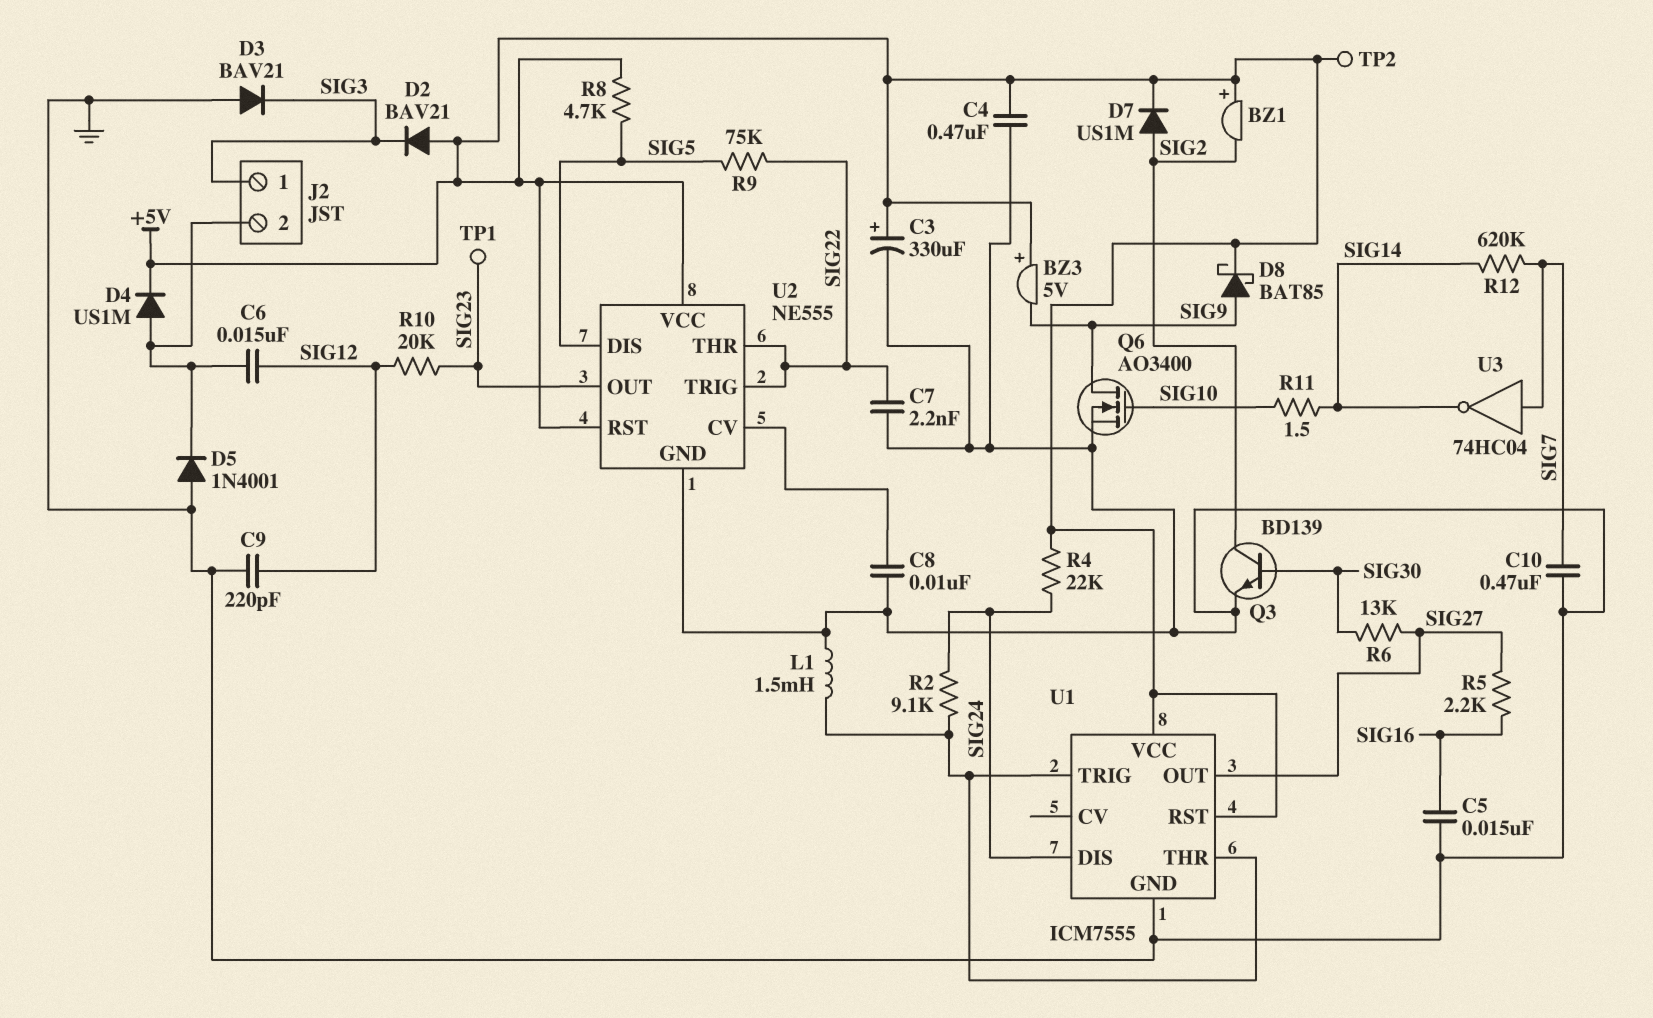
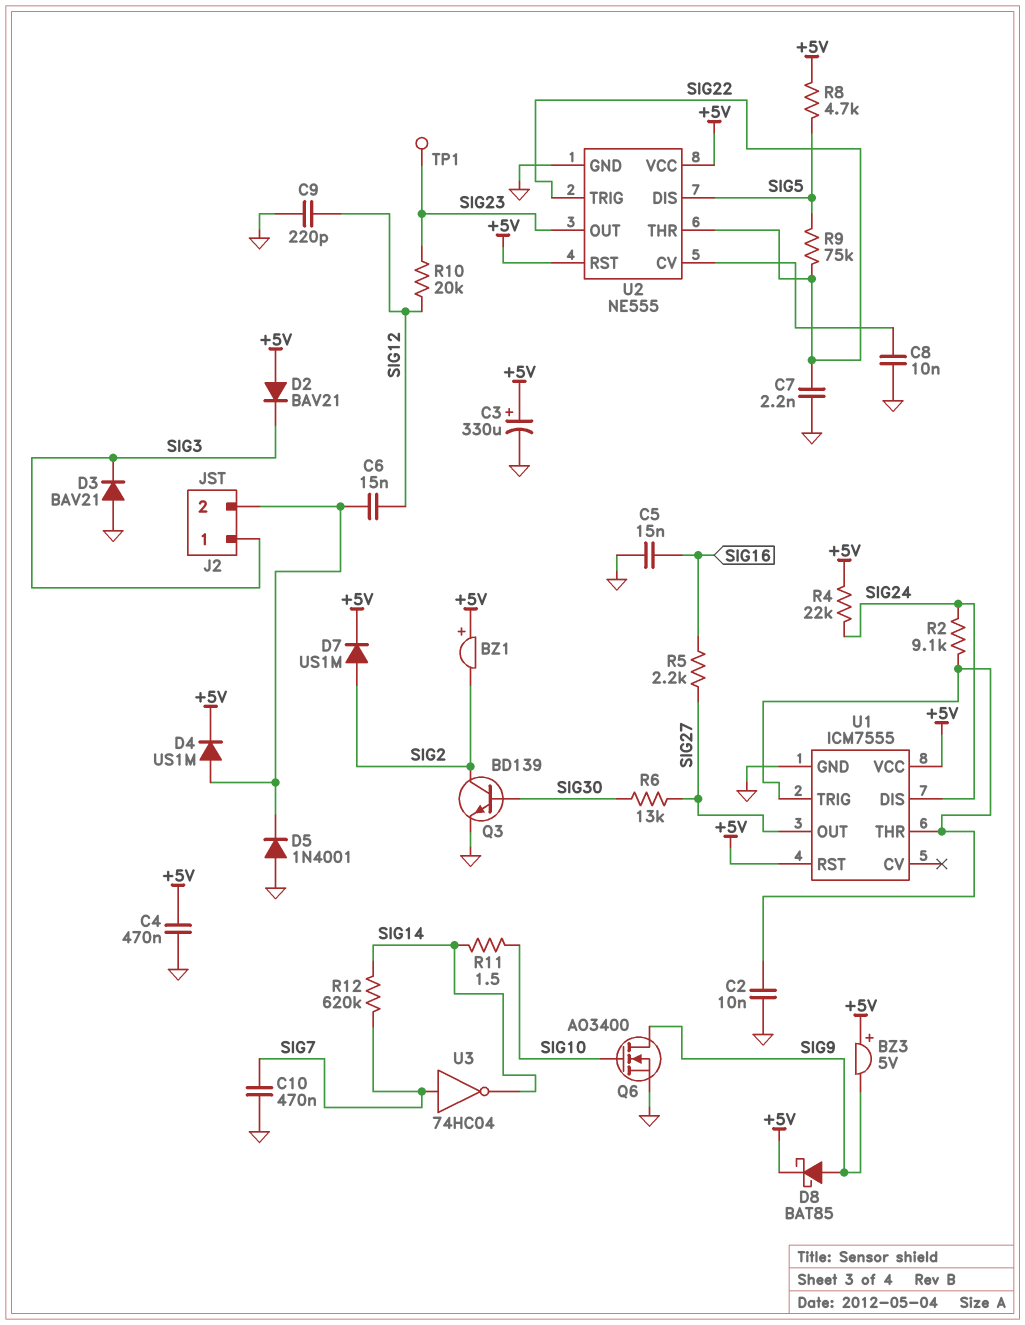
C2: none -> 10nF (GND, U1/THR)
L1: 1.5mH (GND, U1/THR) -> none
TP2: test point (+5V) -> none

